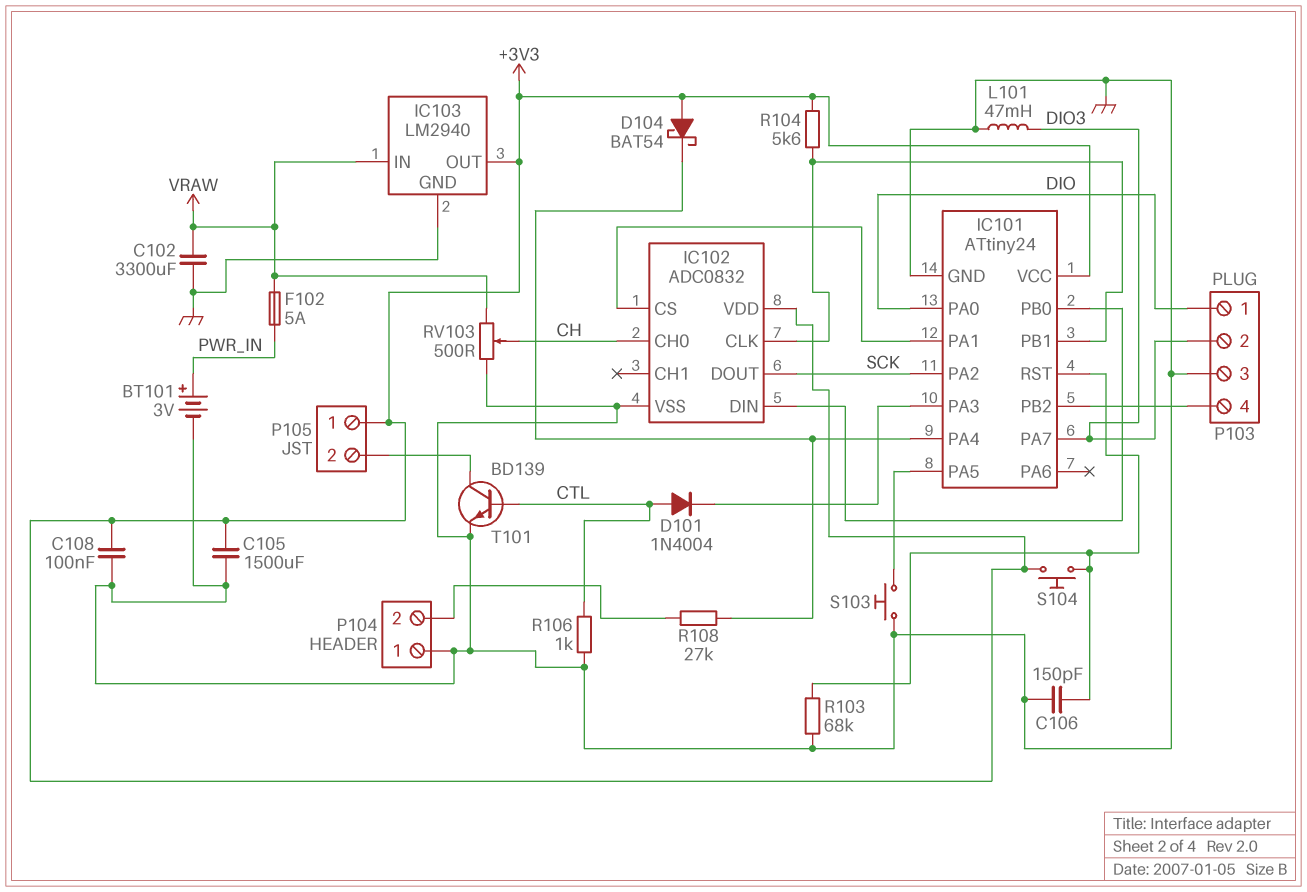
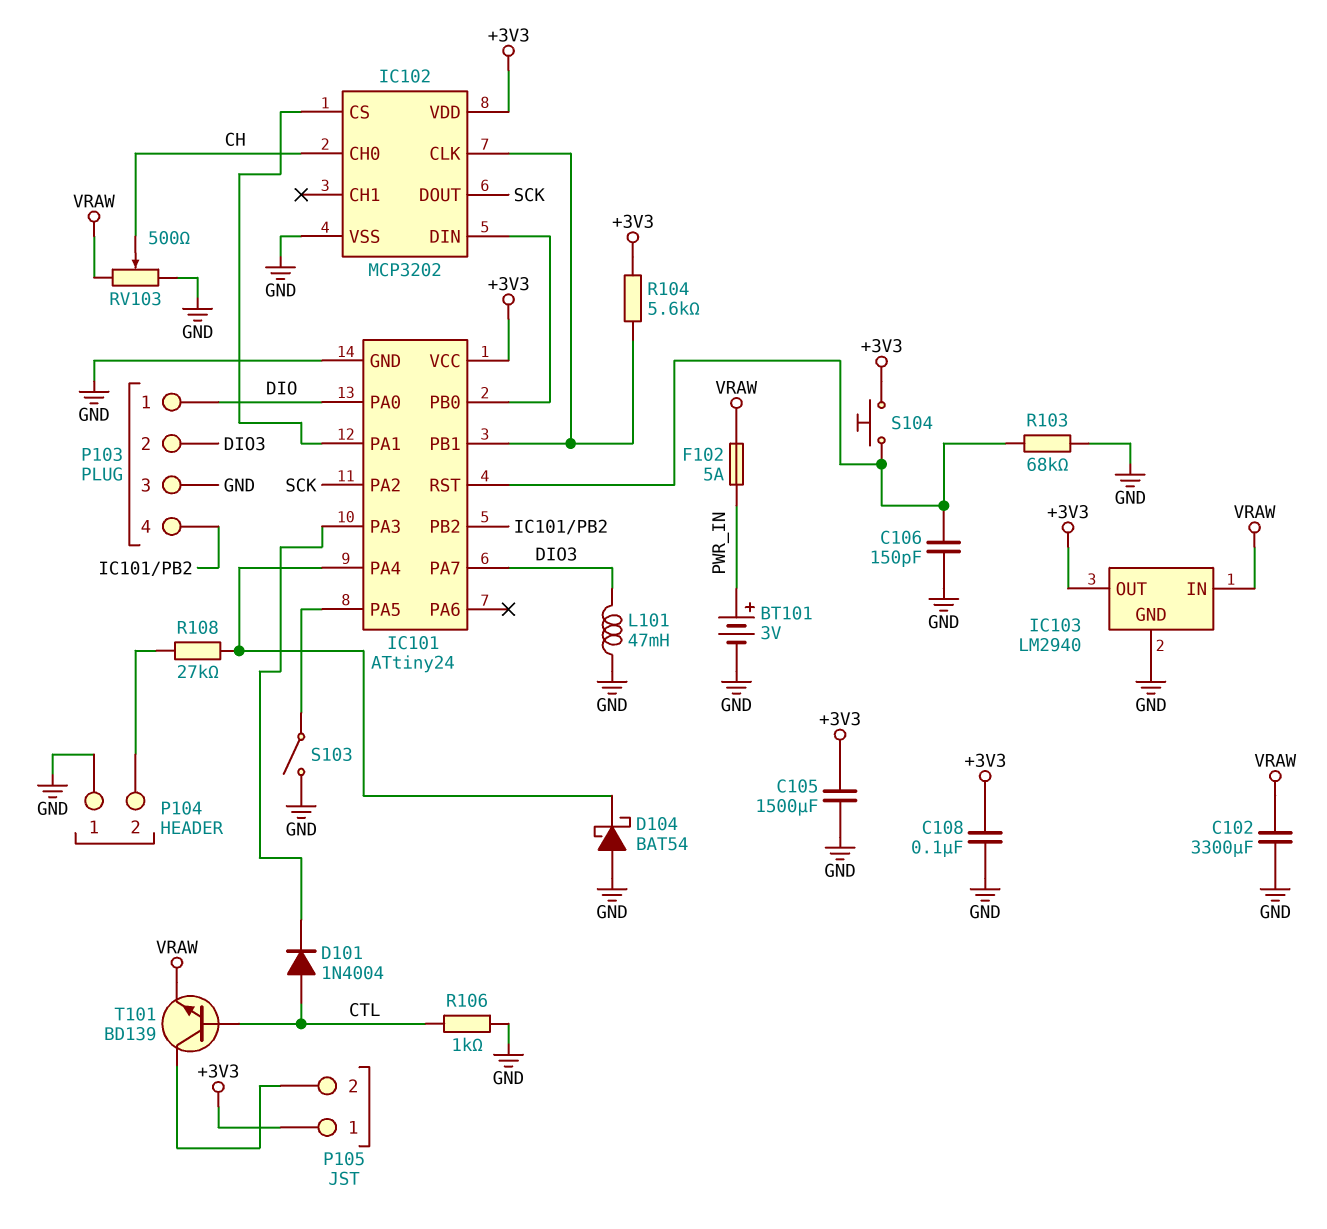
D104: schottky BAT54 (A +3V3, K IC101/PA4) -> schottky BAT54 (A GND, K IC101/PA4)
IC102: ADC0832 -> MCP3202
S103: button (GND, IC101/PA5) -> switch (GND, IC101/PA5)
T101: NPN BD139 (B CTL, C P105/2, E GND) -> NPN BD139 (B CTL, C P105/2, E VRAW)

